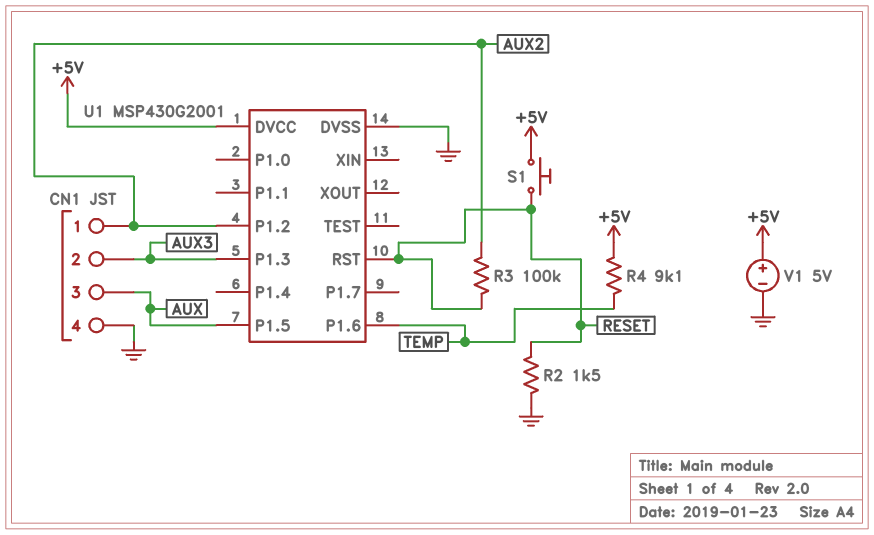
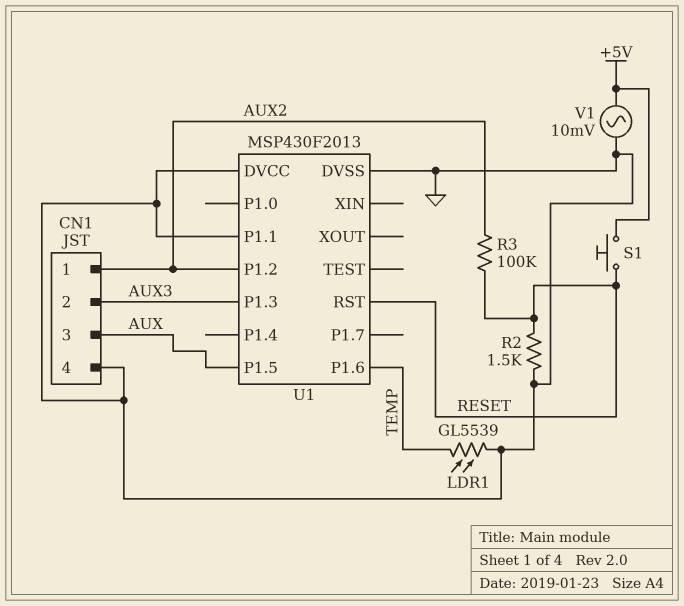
LDR1: none -> GL5539 (GND, TEMP)
R4: 9.1k (+5V, TEMP) -> none
U1: MSP430G2001 -> MSP430F2013
U1 pin DVCC: +5V -> GND
U1 pin P1.1: none -> GND
V1: 5V (plus +5V, minus GND) -> AC 10mV (+5V, GND)

